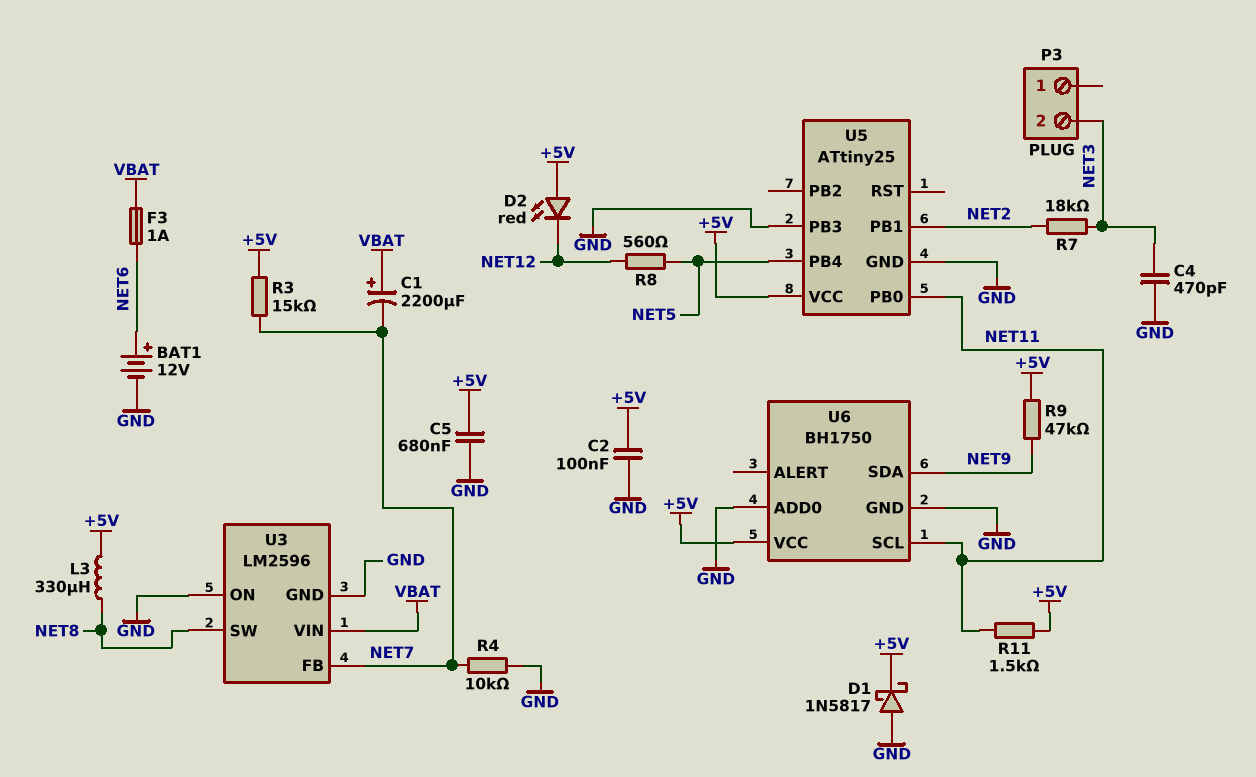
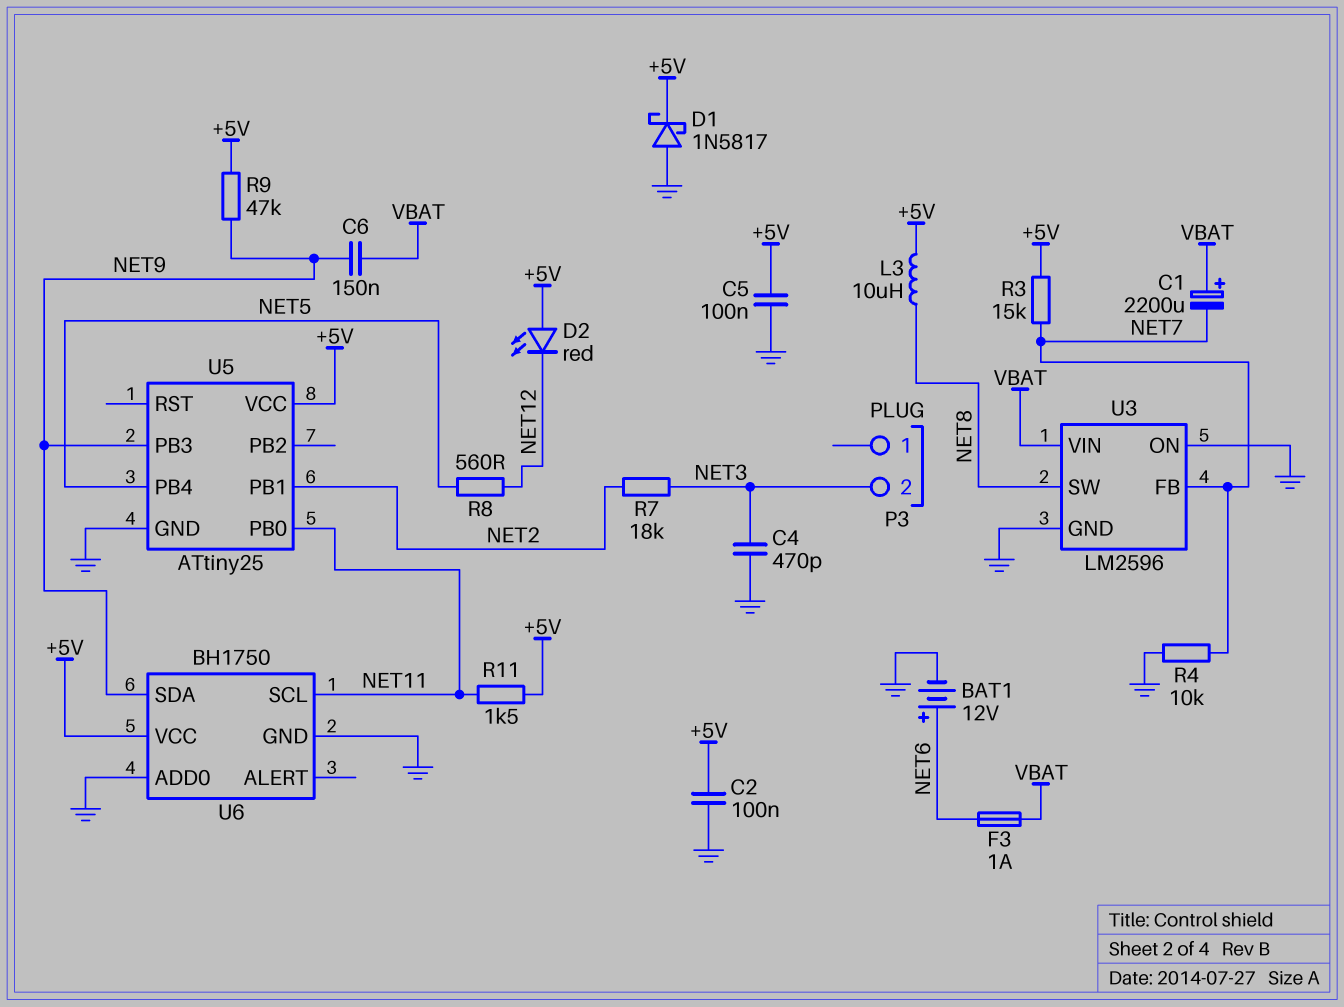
C5: 680nF (+5V, GND) -> 100nF (+5V, GND)
C6: none -> 150nF (NET9, VBAT)
L3: 330uH (+5V, NET8) -> 10uH (+5V, NET8)
U5 pin PB3: GND -> NET9

